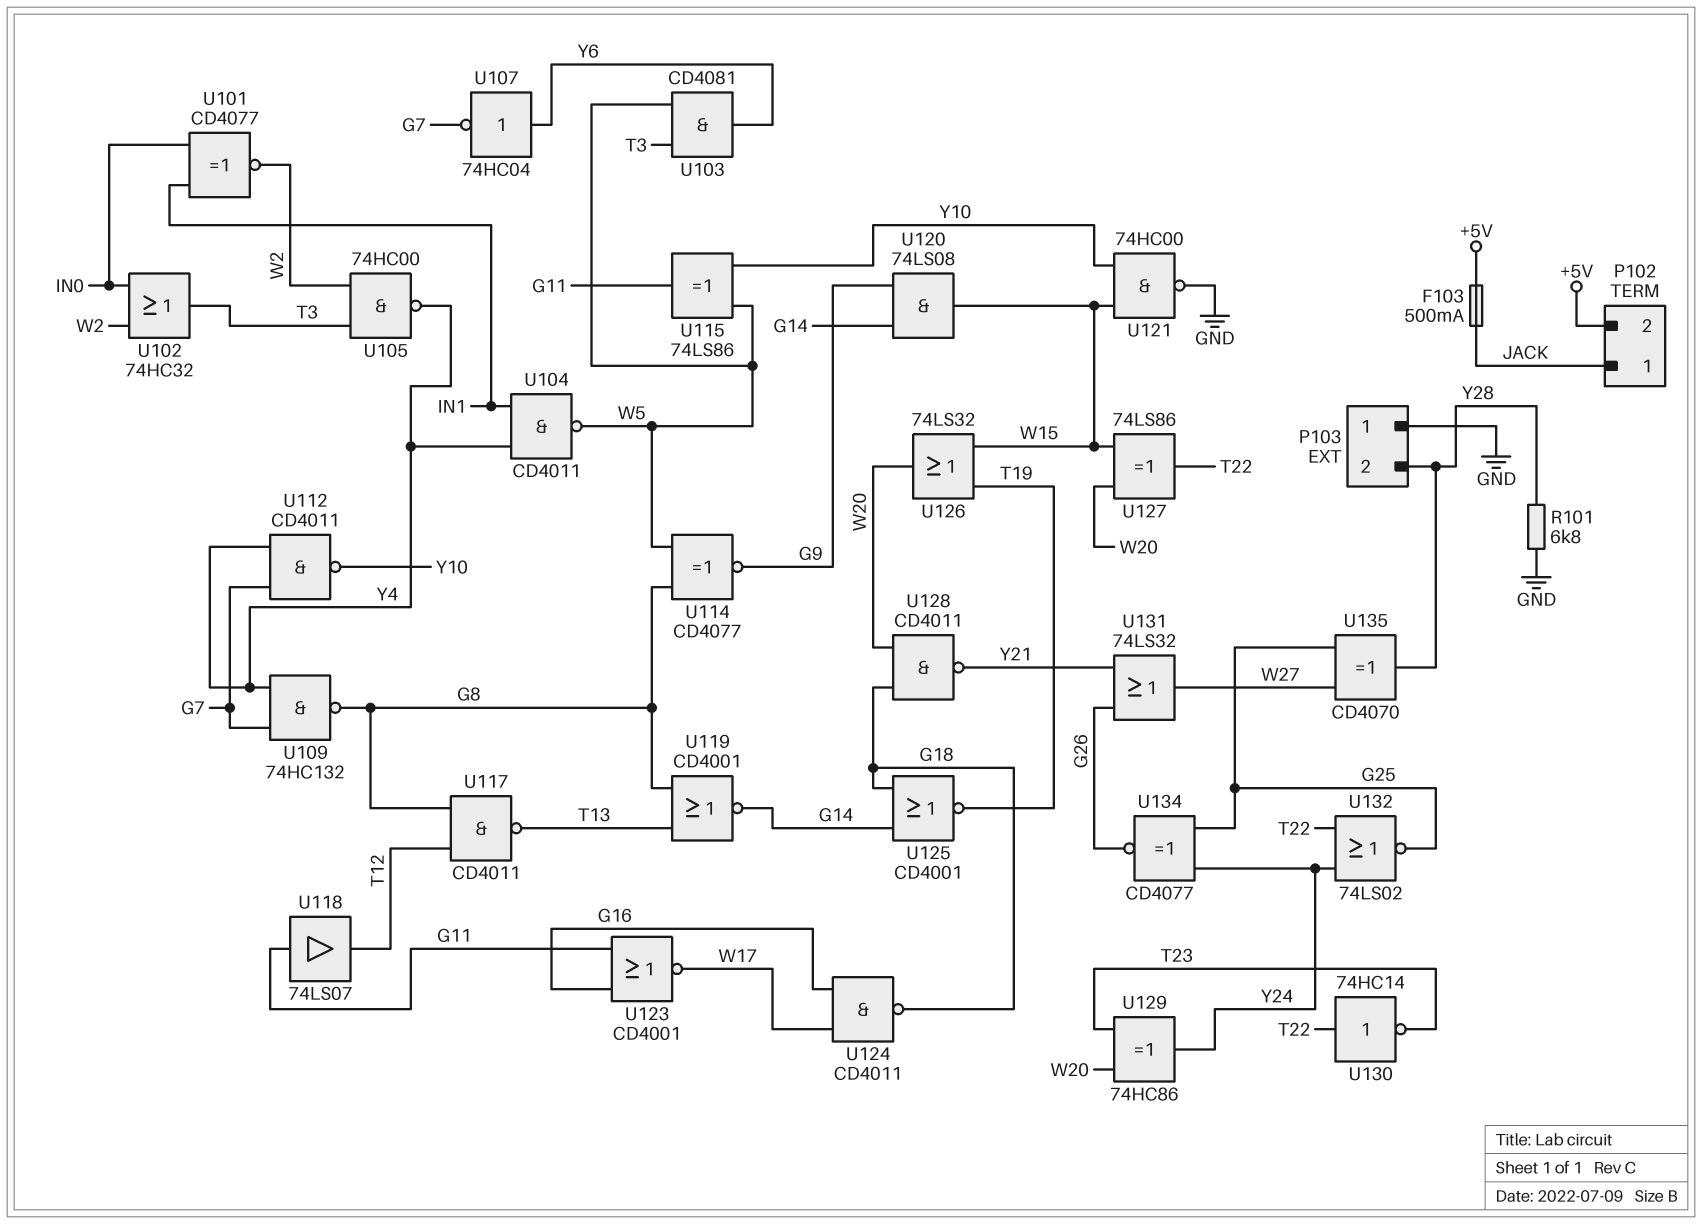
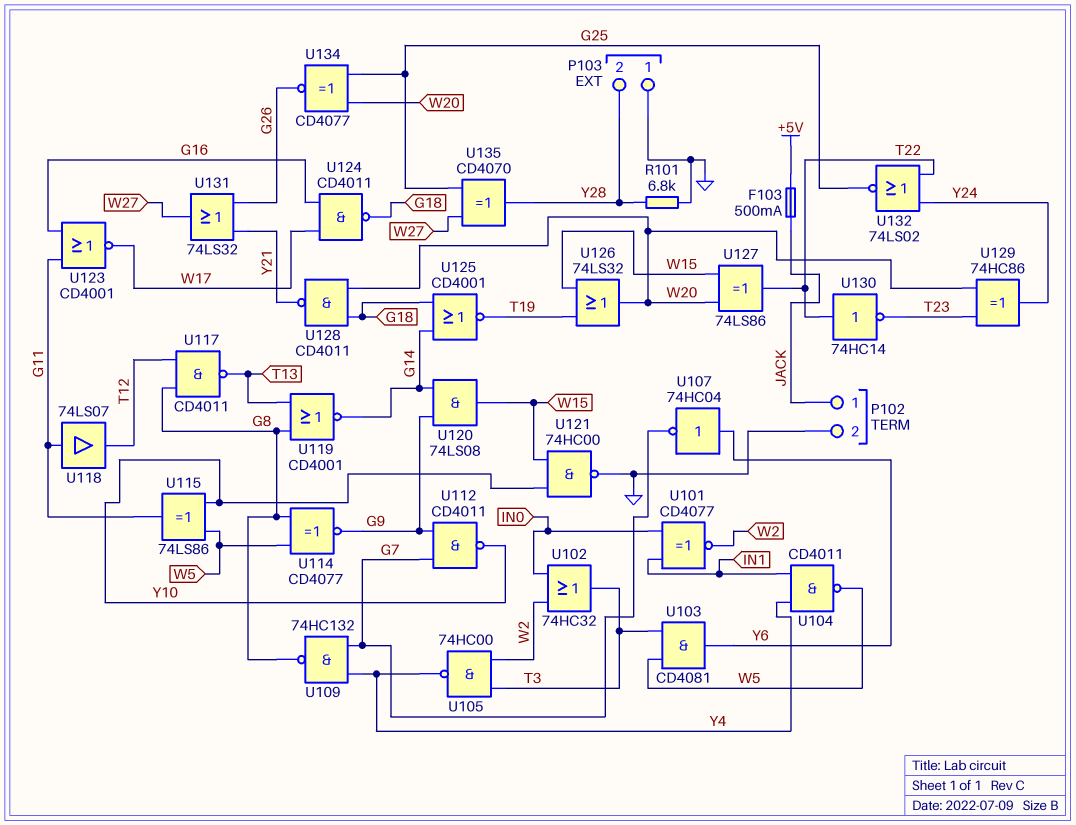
P102 pin 2: +5V -> GND
U112: NAND CD4011 (in G7, in Y4, out Y10) -> NAND CD4011 (in G7, in G9, out Y10)
U134: XNOR CD4077 (in G25, in Y24, out G26) -> XNOR CD4077 (in G25, in W20, out G26)

